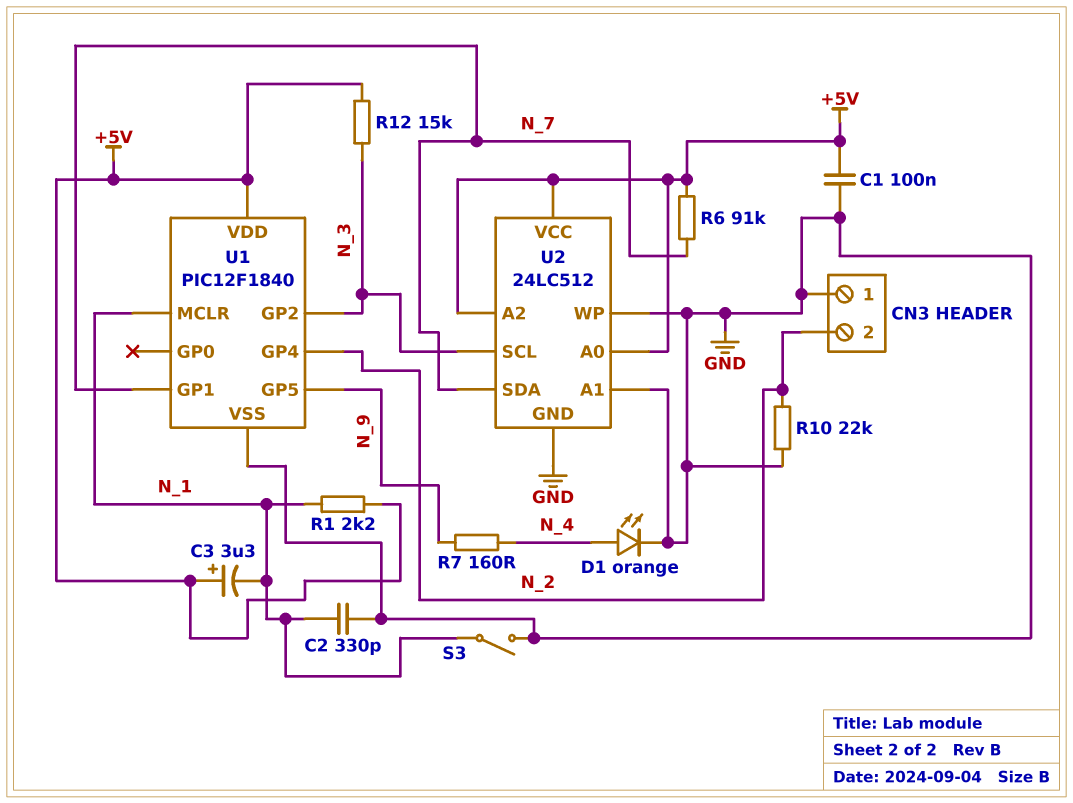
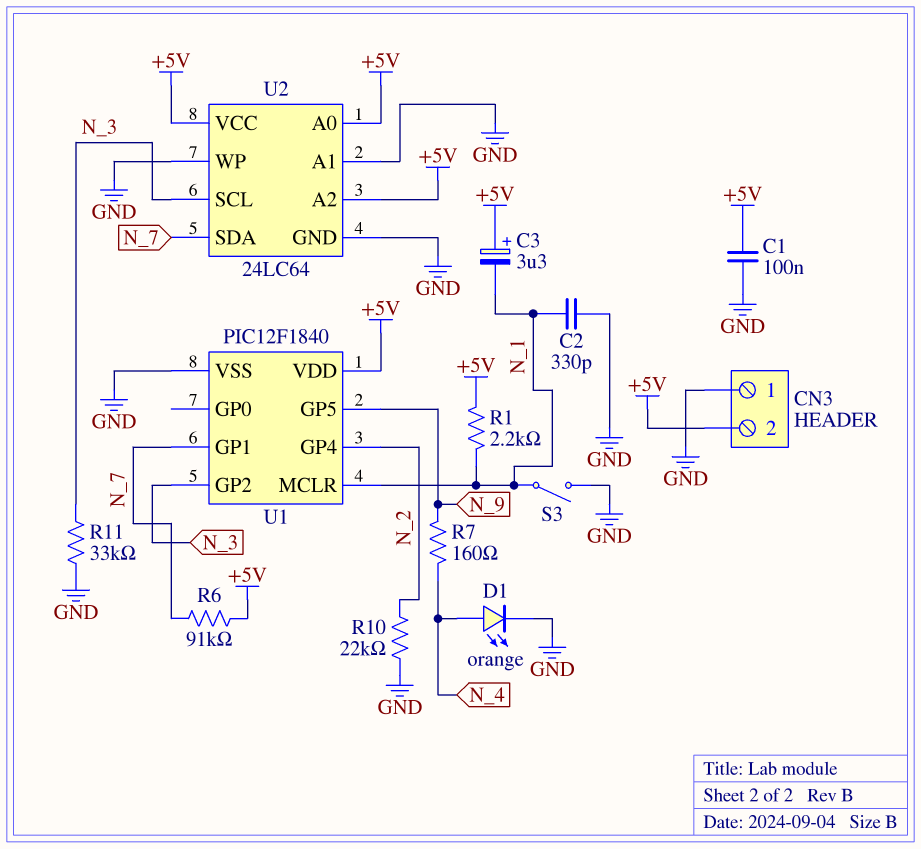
CN3 pin 2: N_2 -> +5V
R11: none -> 33k (GND, N_3)
R12: 15k (+5V, N_3) -> none
U2: 24LC512 -> 24LC64

